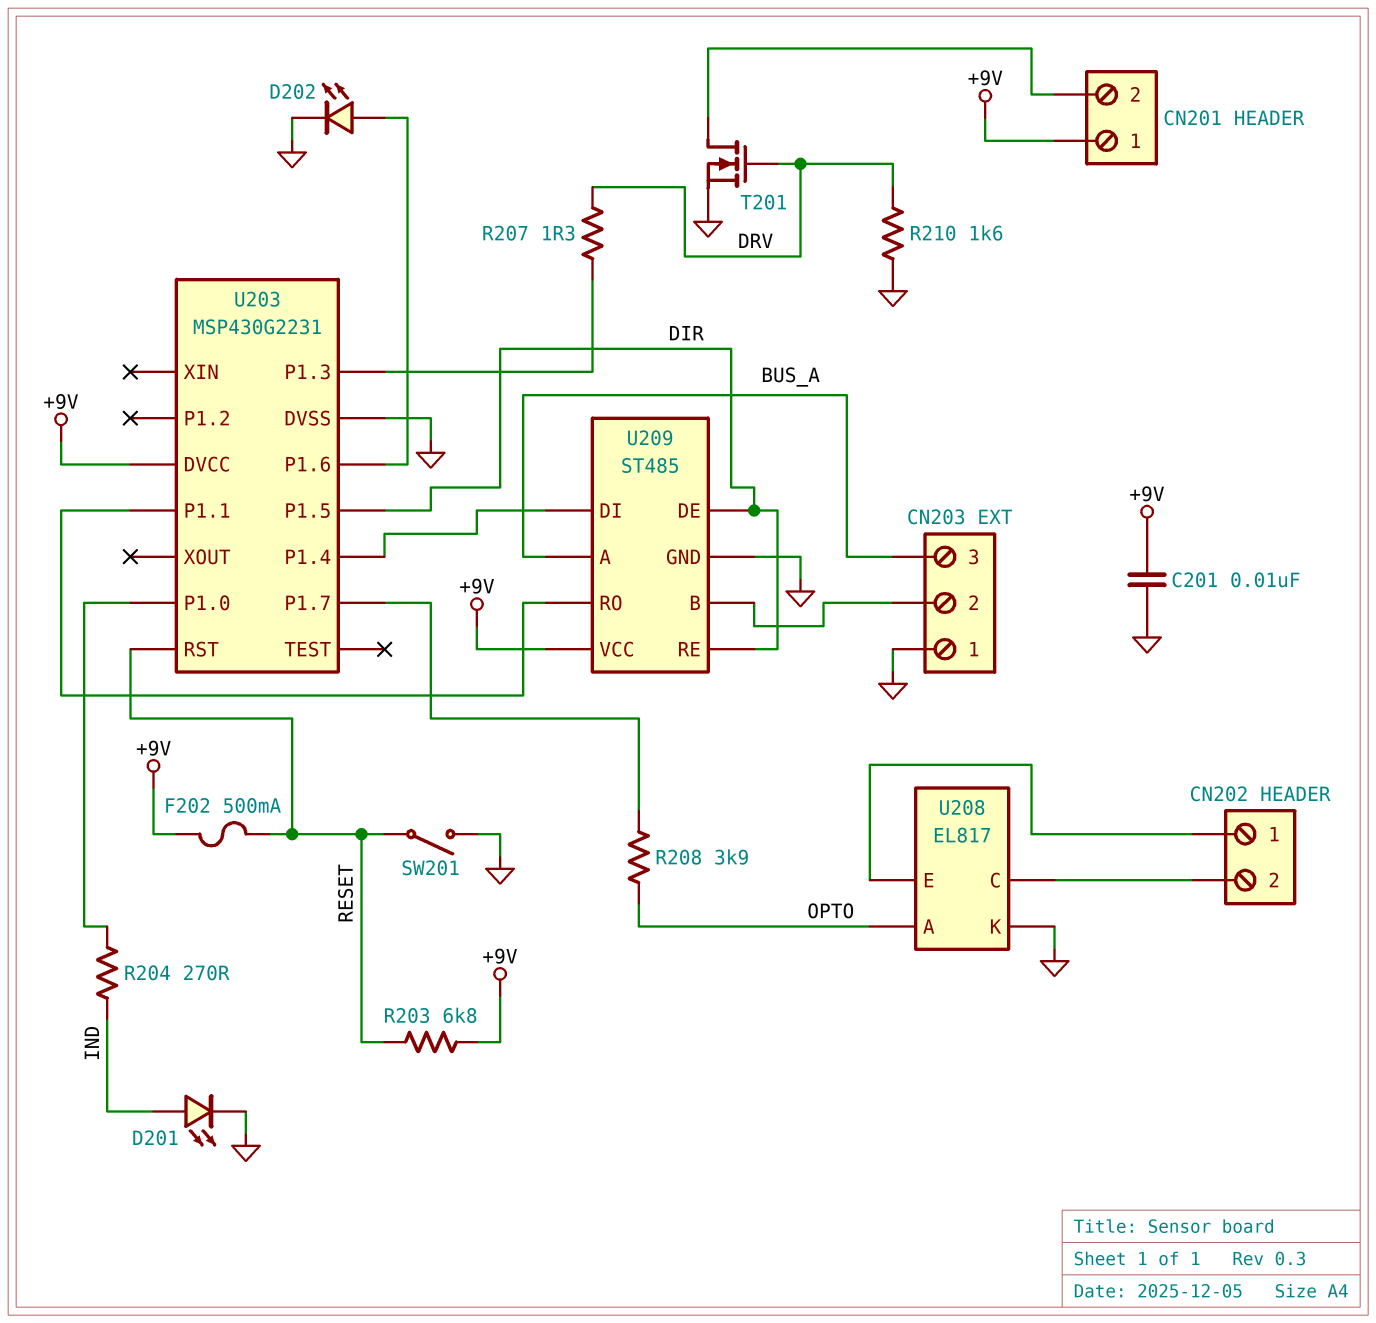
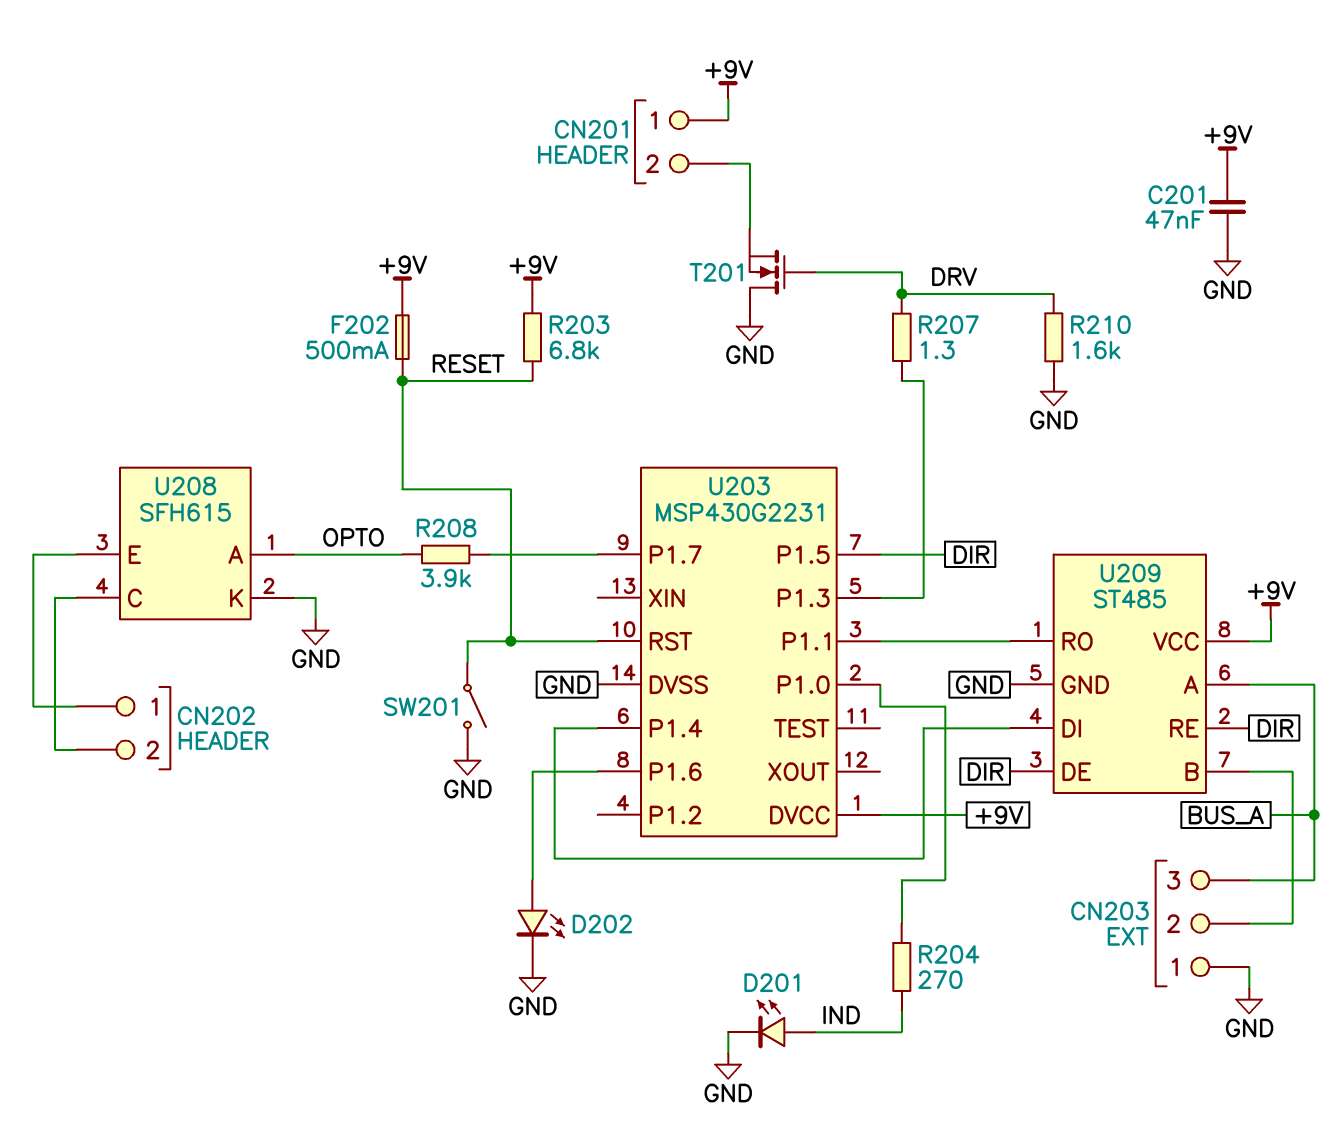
C201: 10nF (+9V, GND) -> 47nF (+9V, GND)
T201: NMOS (G DRV, D CN201/2, S GND) -> NMOS (G DRV, D GND, S CN201/2)
U208: EL817 -> SFH615

